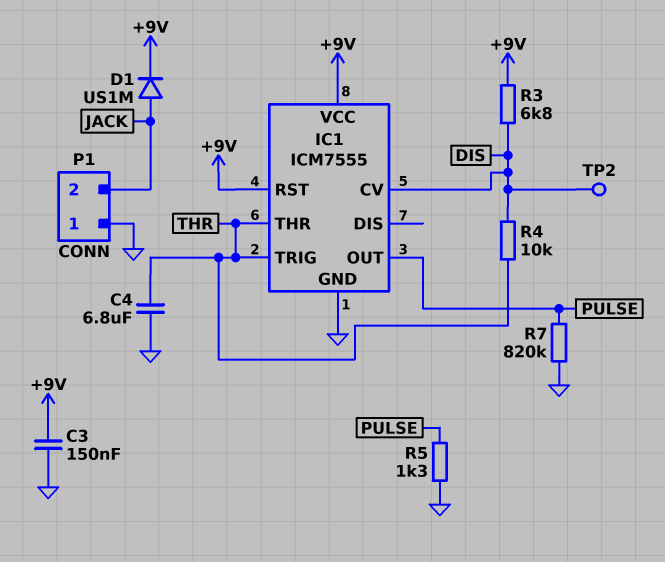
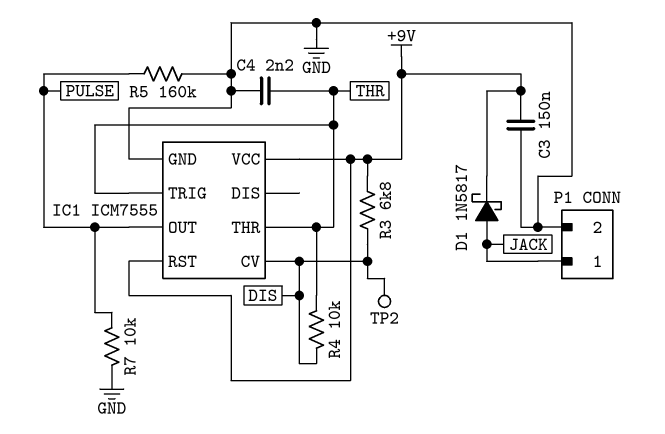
C4: 6.8uF (GND, THR) -> 2.2nF (GND, THR)
D1: diode US1M (A JACK, K +9V) -> schottky 1N5817 (A JACK, K +9V)
P1 pin 1: GND -> JACK
P1 pin 2: JACK -> GND
R5: 1.3k (GND, PULSE) -> 160k (GND, PULSE)
R7: 820k (GND, PULSE) -> 10k (GND, PULSE)

